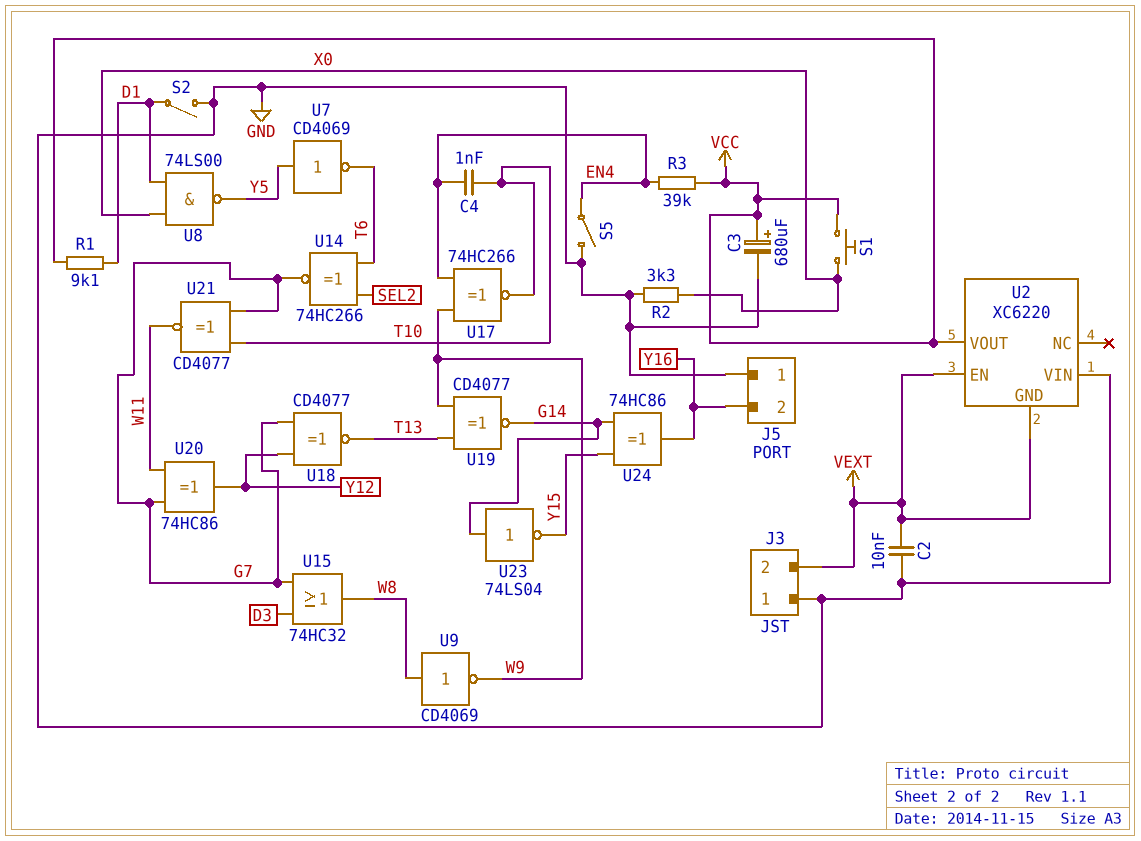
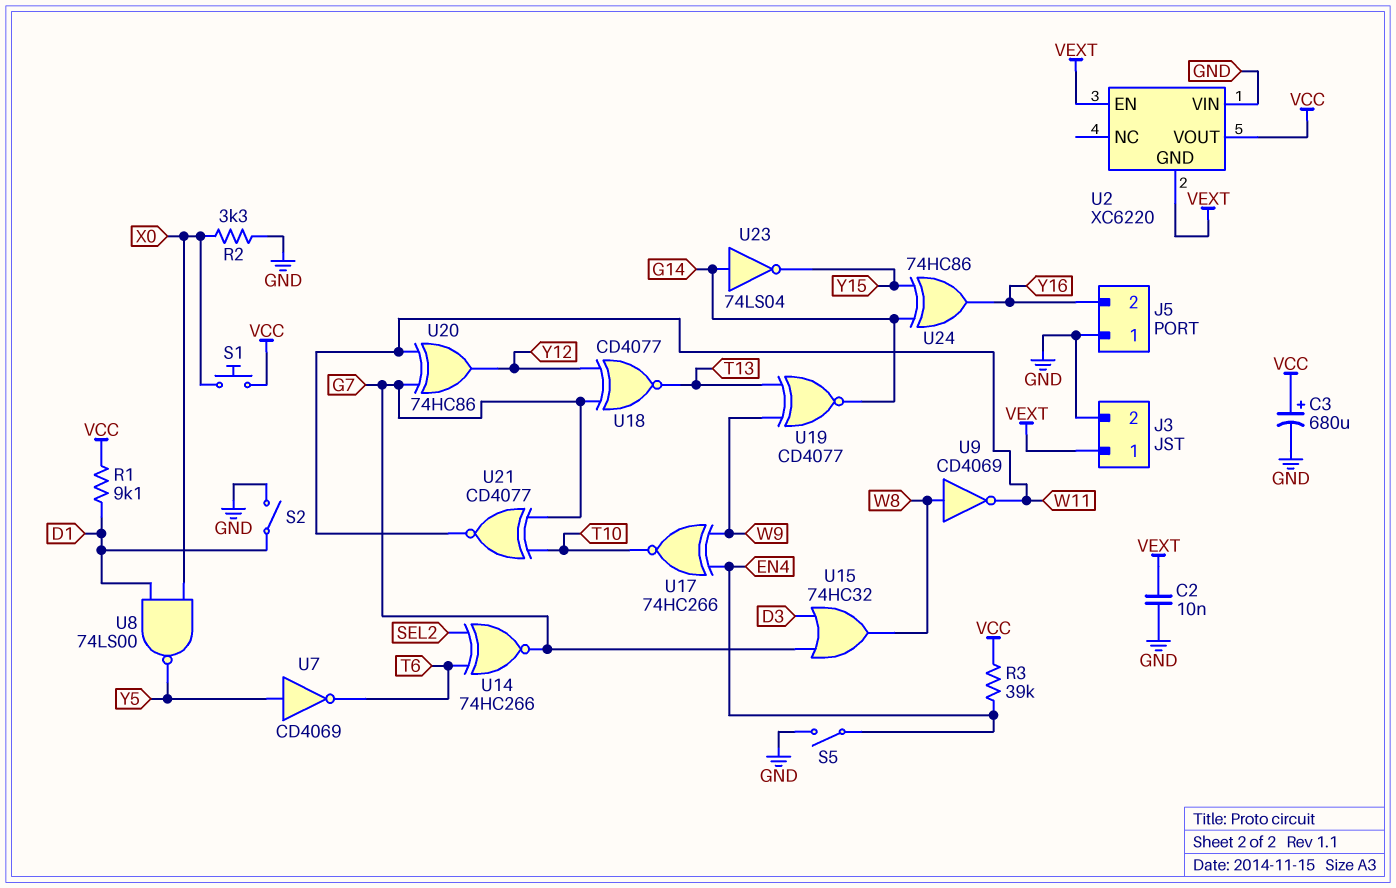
C4: 1nF (EN4, T10) -> none
J3 pin 1: GND -> VEXT
J3 pin 2: VEXT -> GND
U9: NOT CD4069 (in W8, out W9) -> NOT CD4069 (in W8, out W11)

